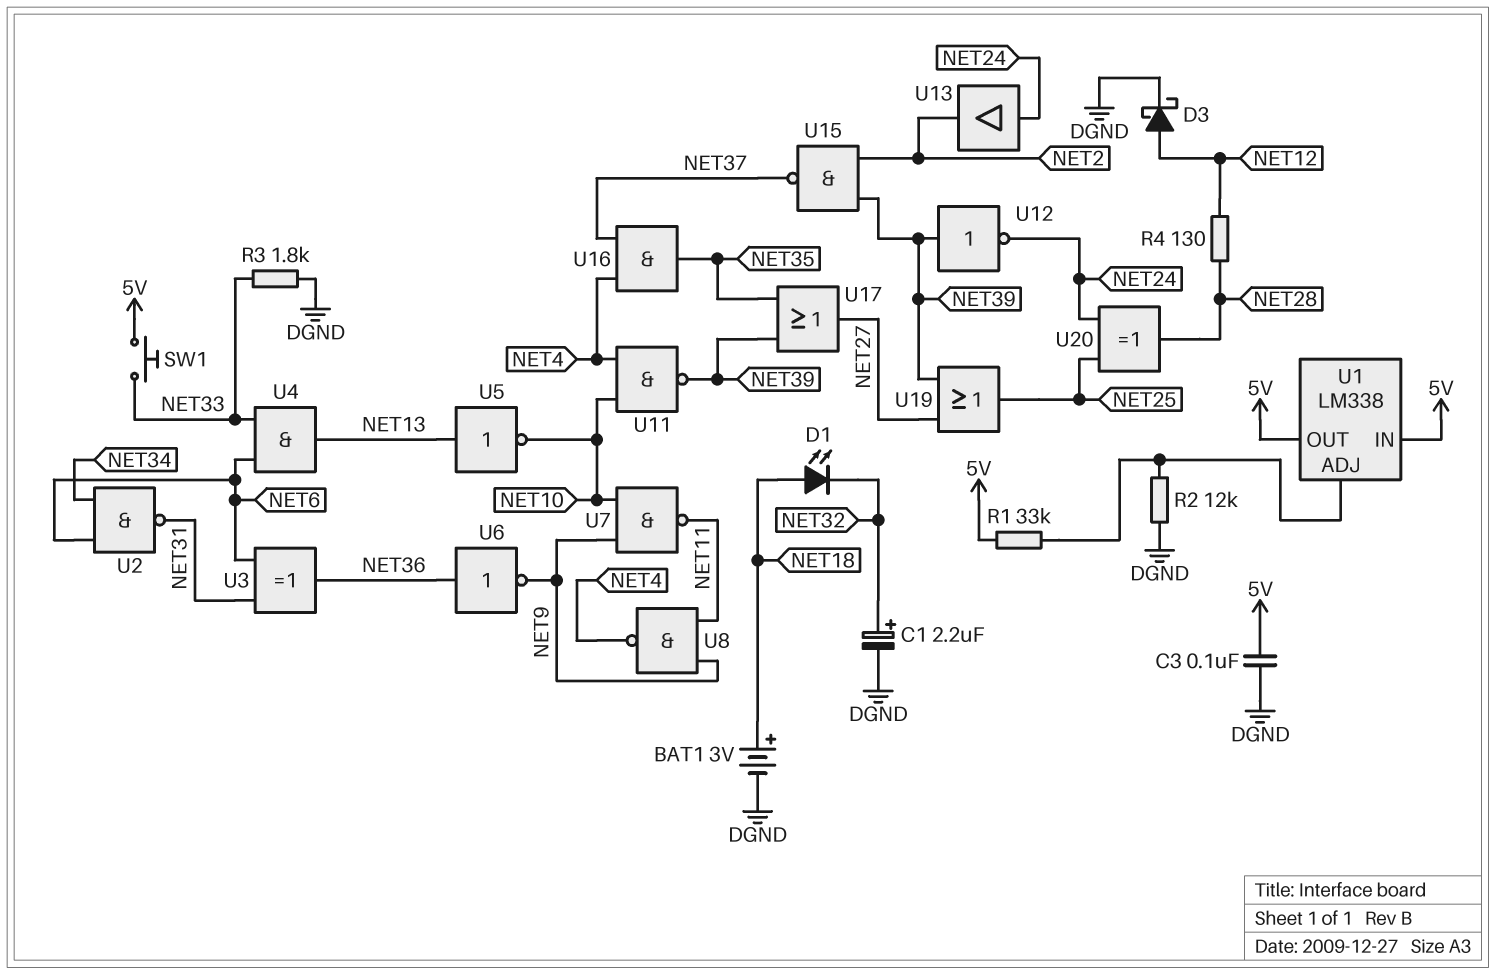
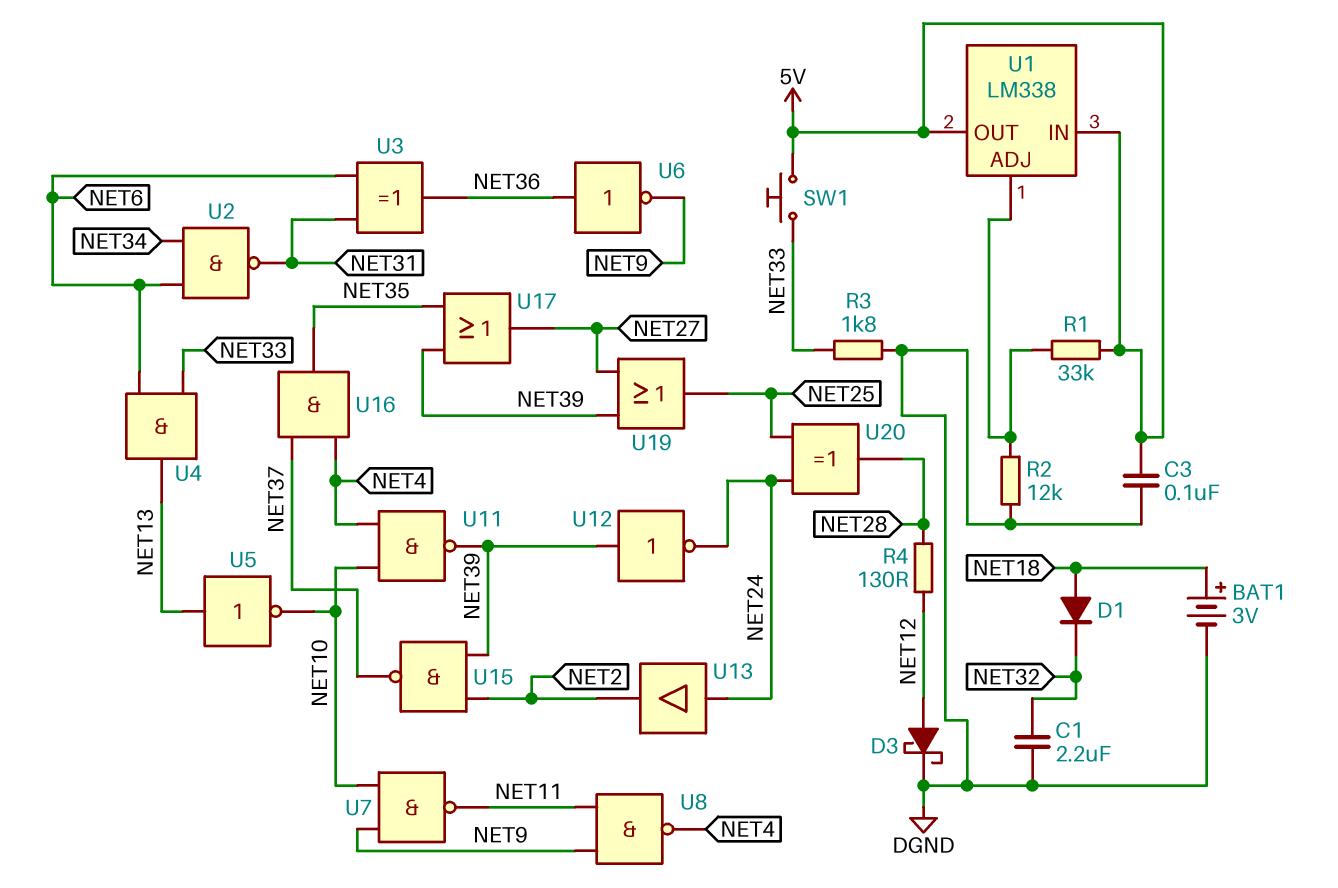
C1: 2.2uF (plus NET32, minus DGND) -> 2.2uF (DGND, NET32)
D1: LED (A NET18, K NET32) -> diode (A NET18, K NET32)

